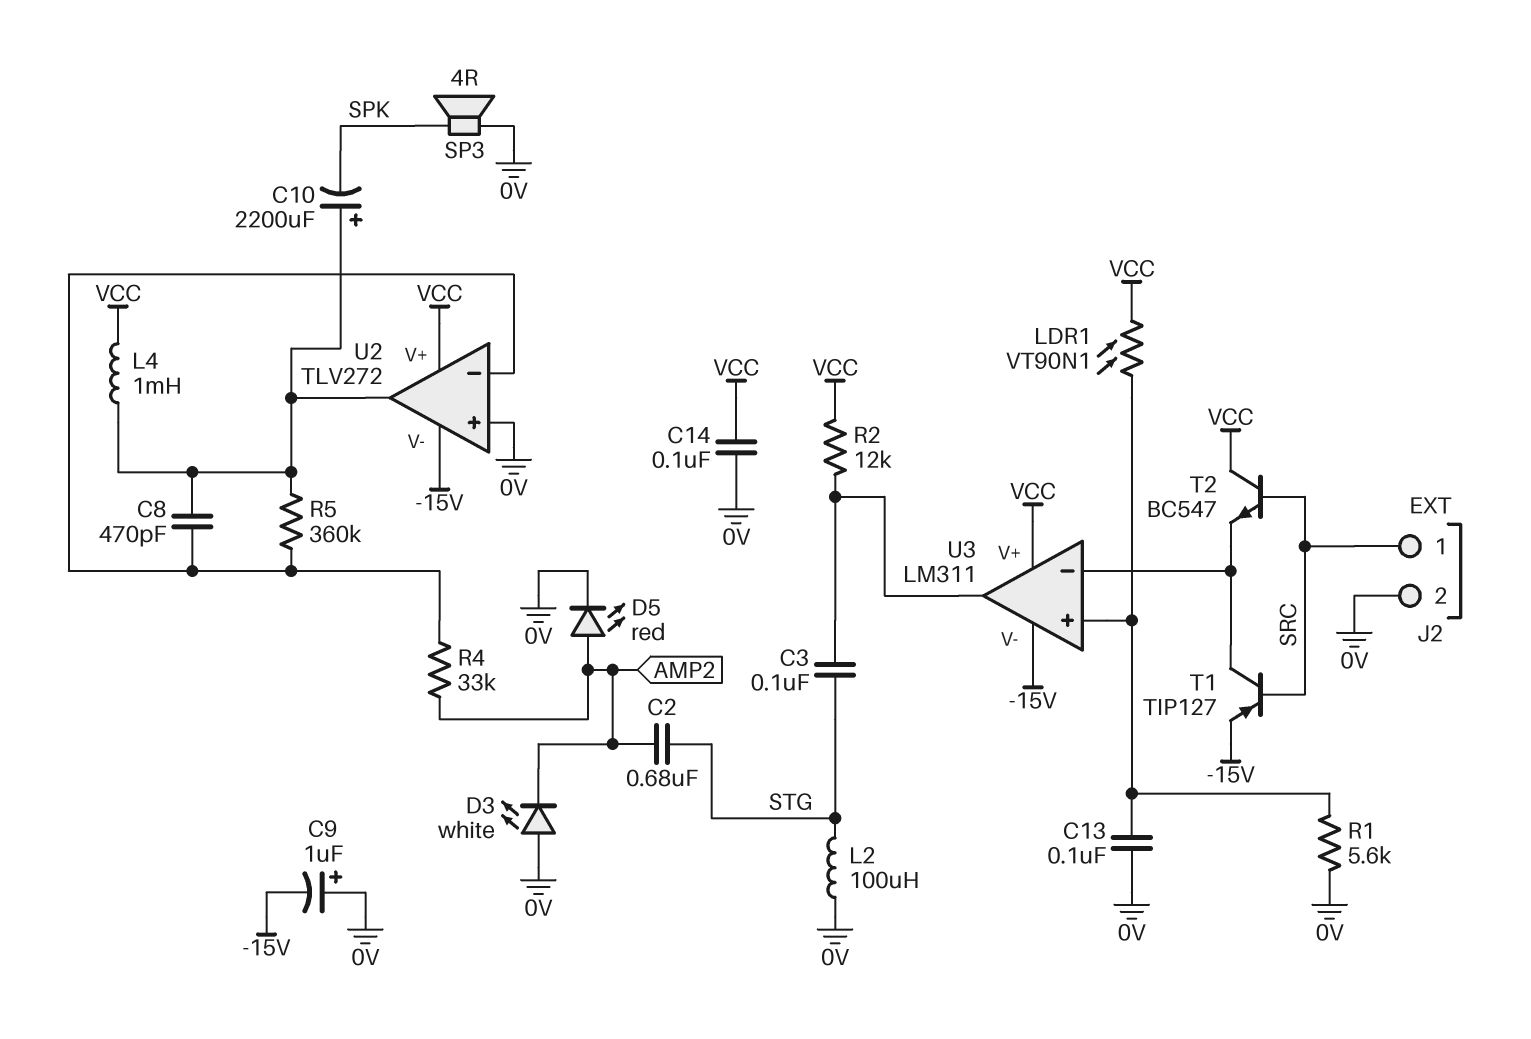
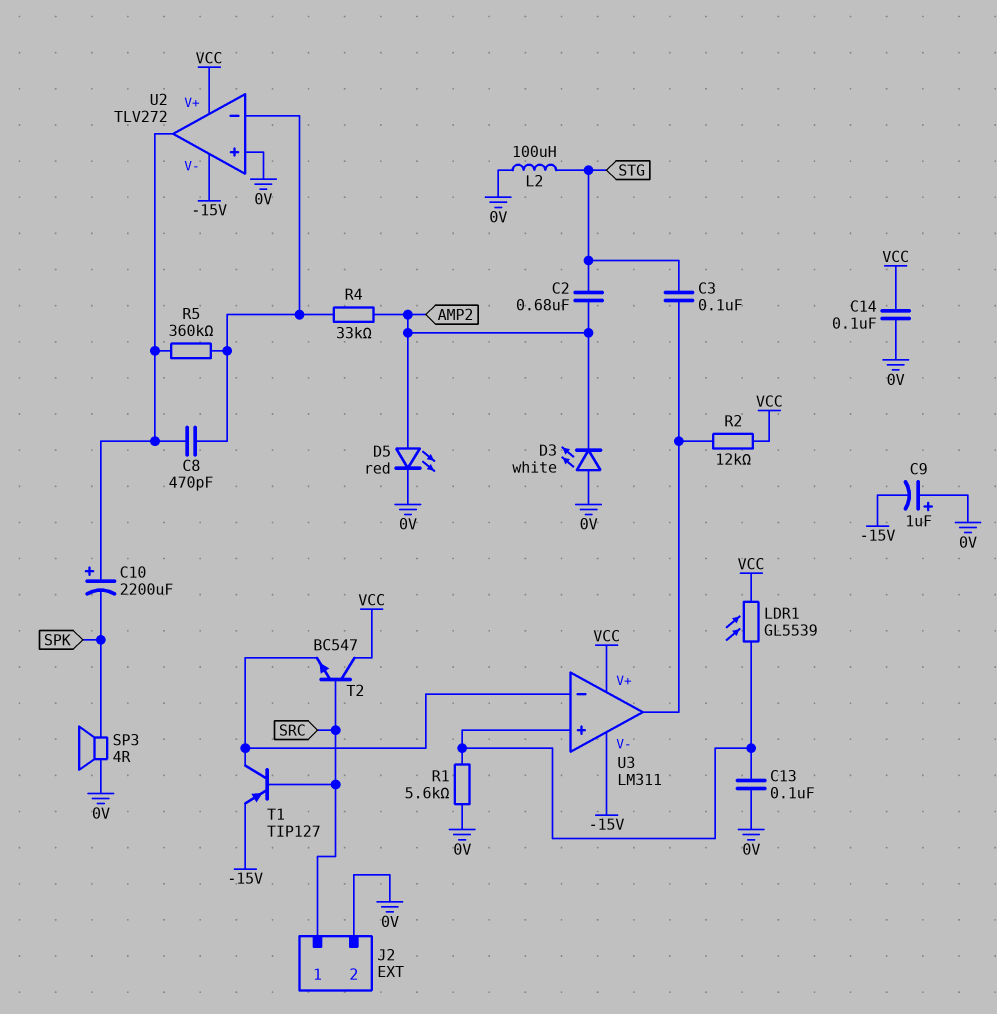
L4: 1mH (U2/out, VCC) -> none
LDR1: VT90N1 (U3/in+, VCC) -> GL5539 (U3/in+, VCC)

